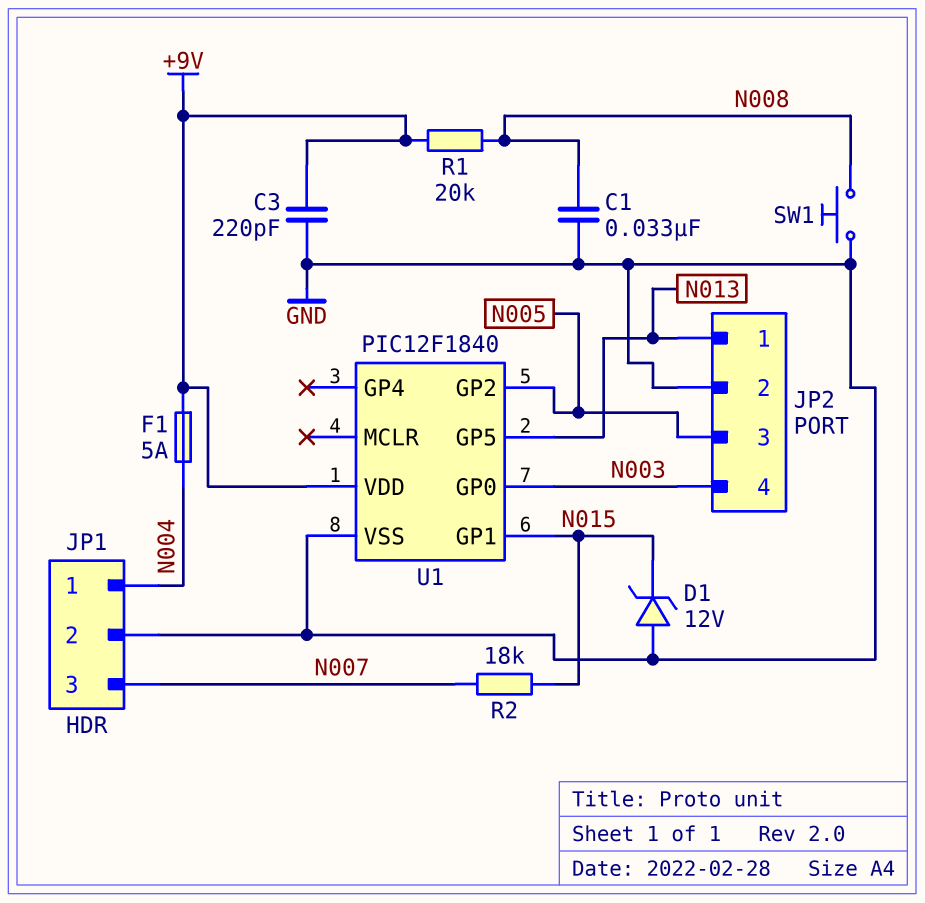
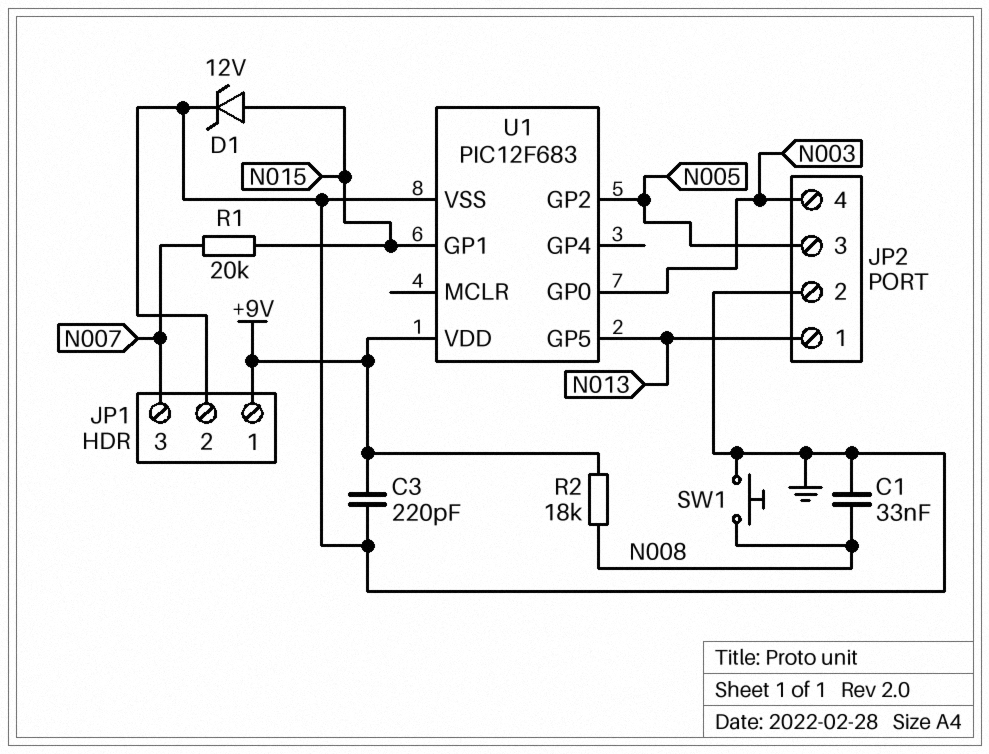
D1: zener 12V (A GND, K N015) -> zener 12V (A N015, K GND)
F1: 5A (+9V, N004) -> none
JP1 pin 1: N004 -> +9V
R1: 20k (+9V, N008) -> 20k (N007, N015)
R2: 18k (N007, N015) -> 18k (+9V, N008)
U1: PIC12F1840 -> PIC12F683

